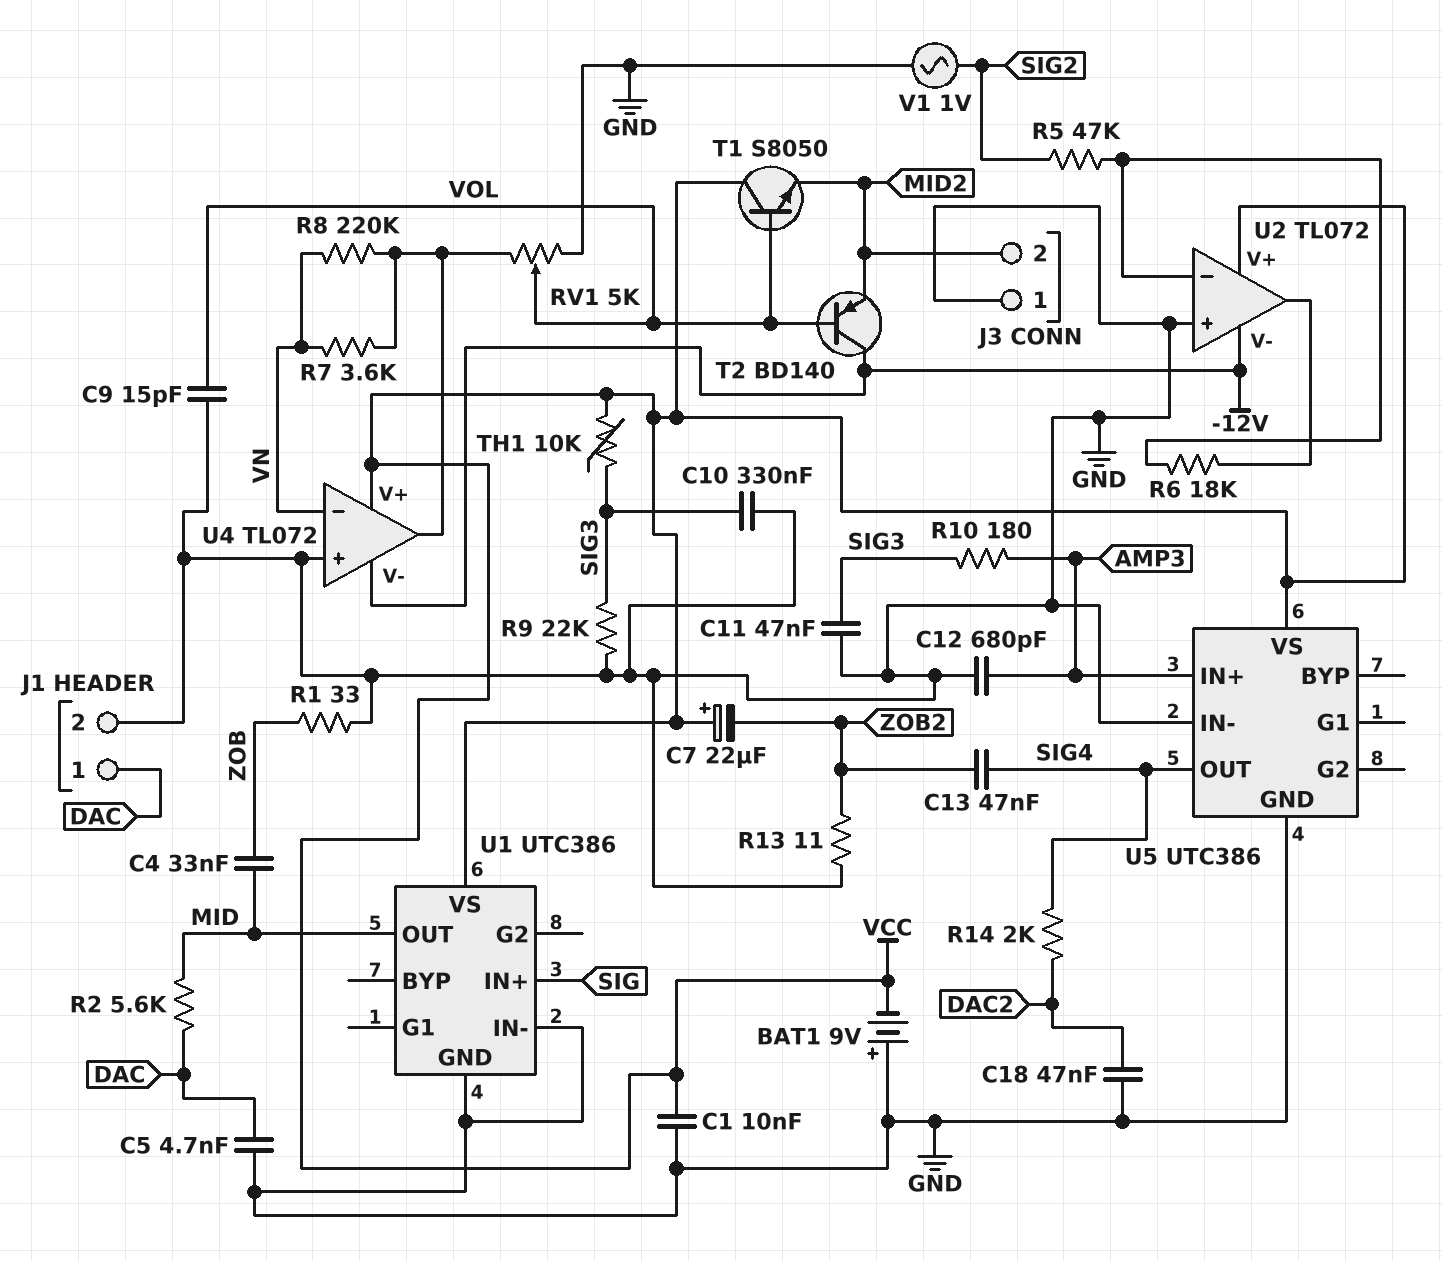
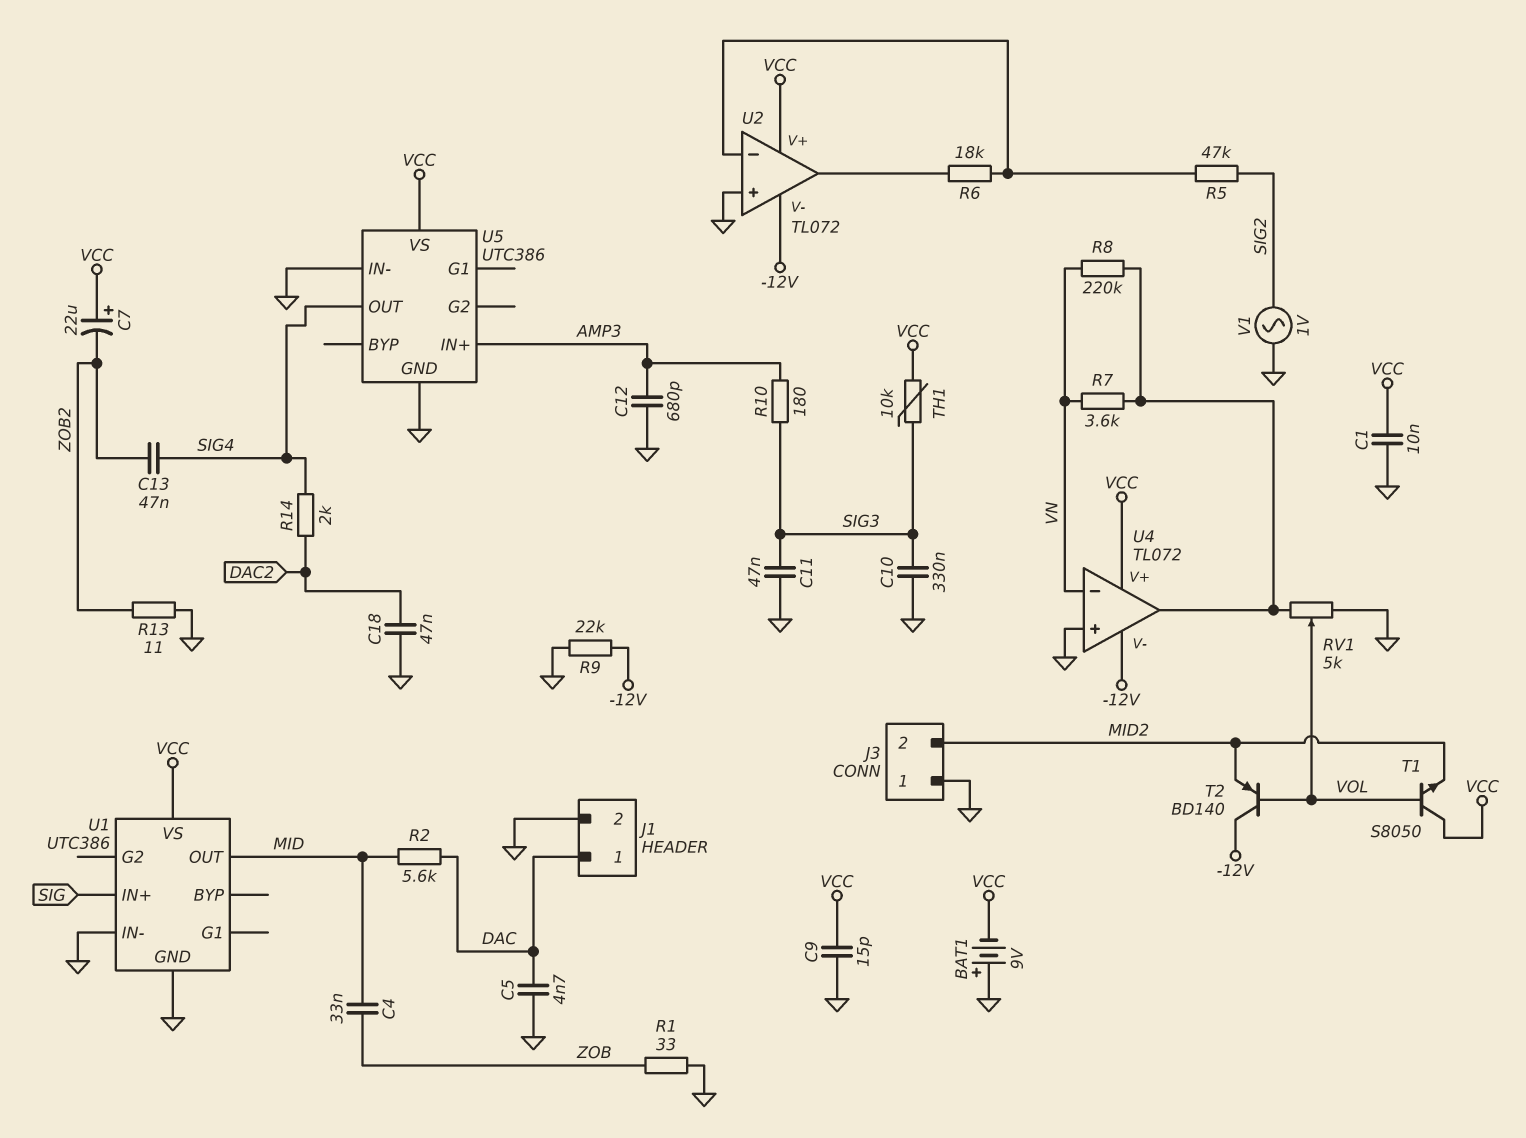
C9: 15pF (GND, VOL) -> 15pF (GND, VCC)
R9: 22k (GND, SIG3) -> 22k (-12V, GND)

